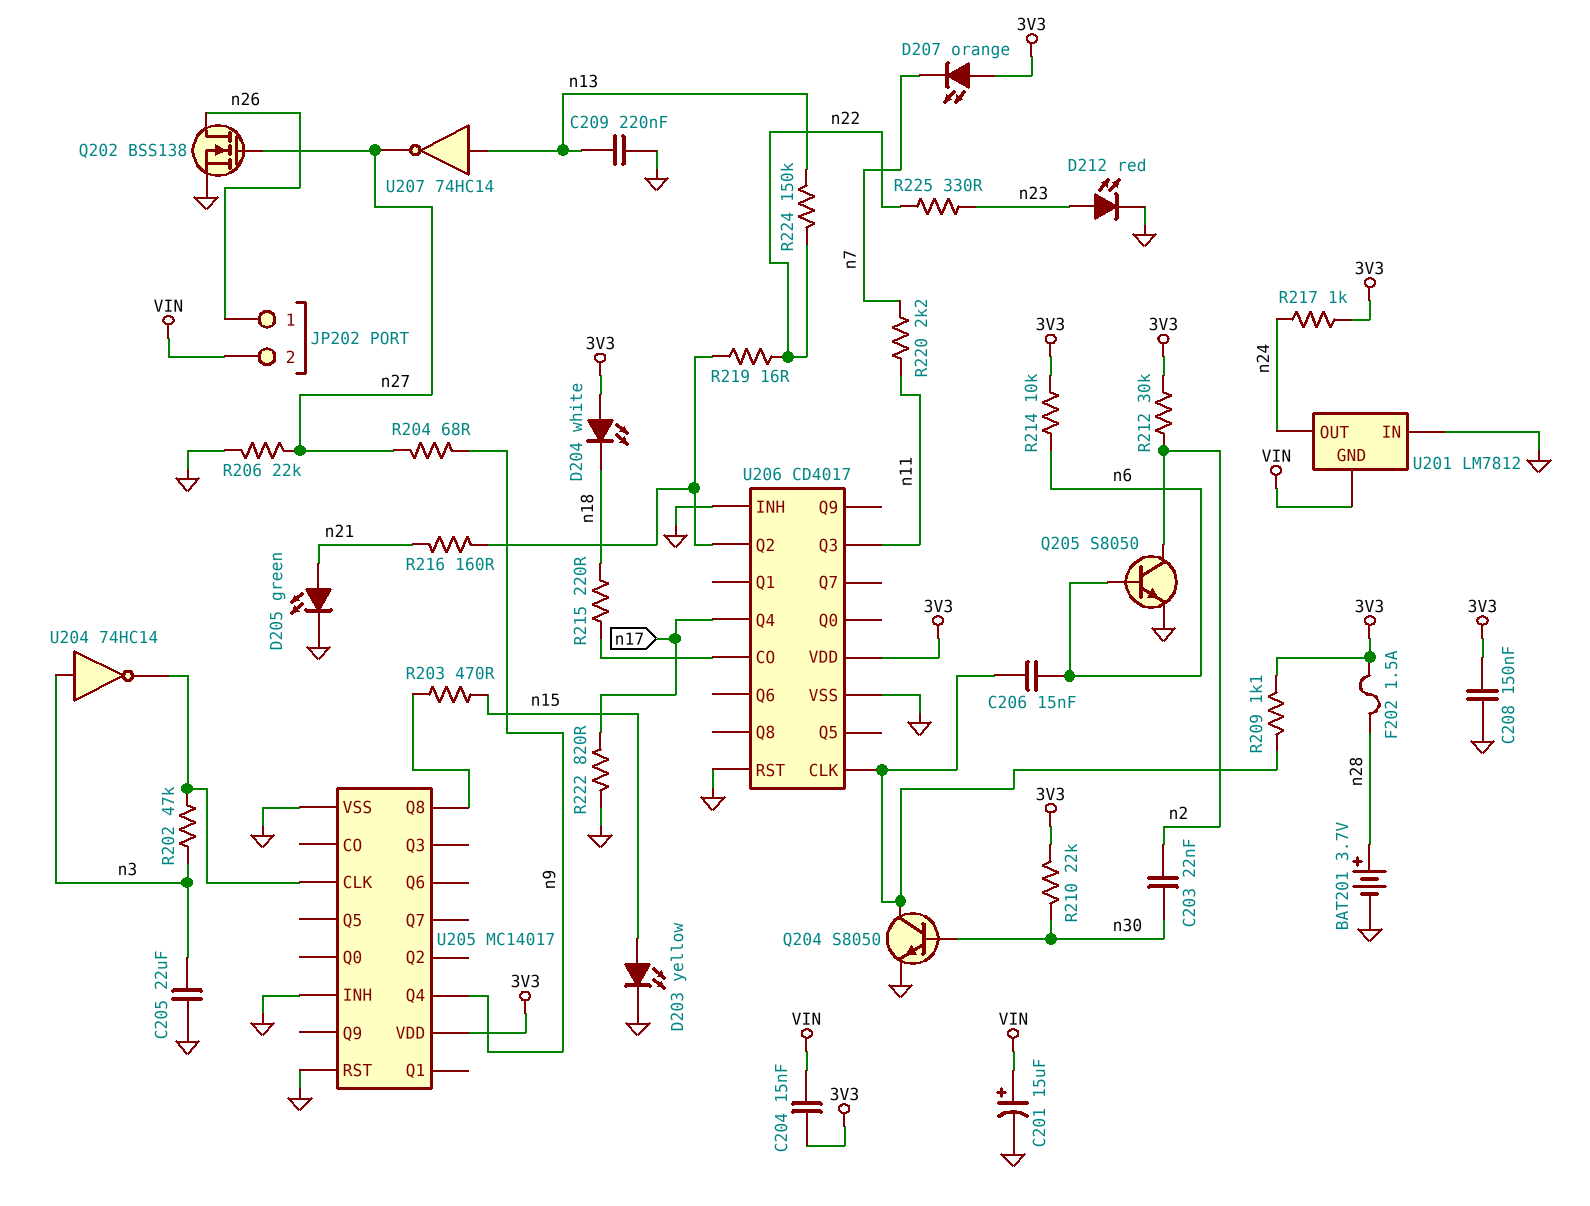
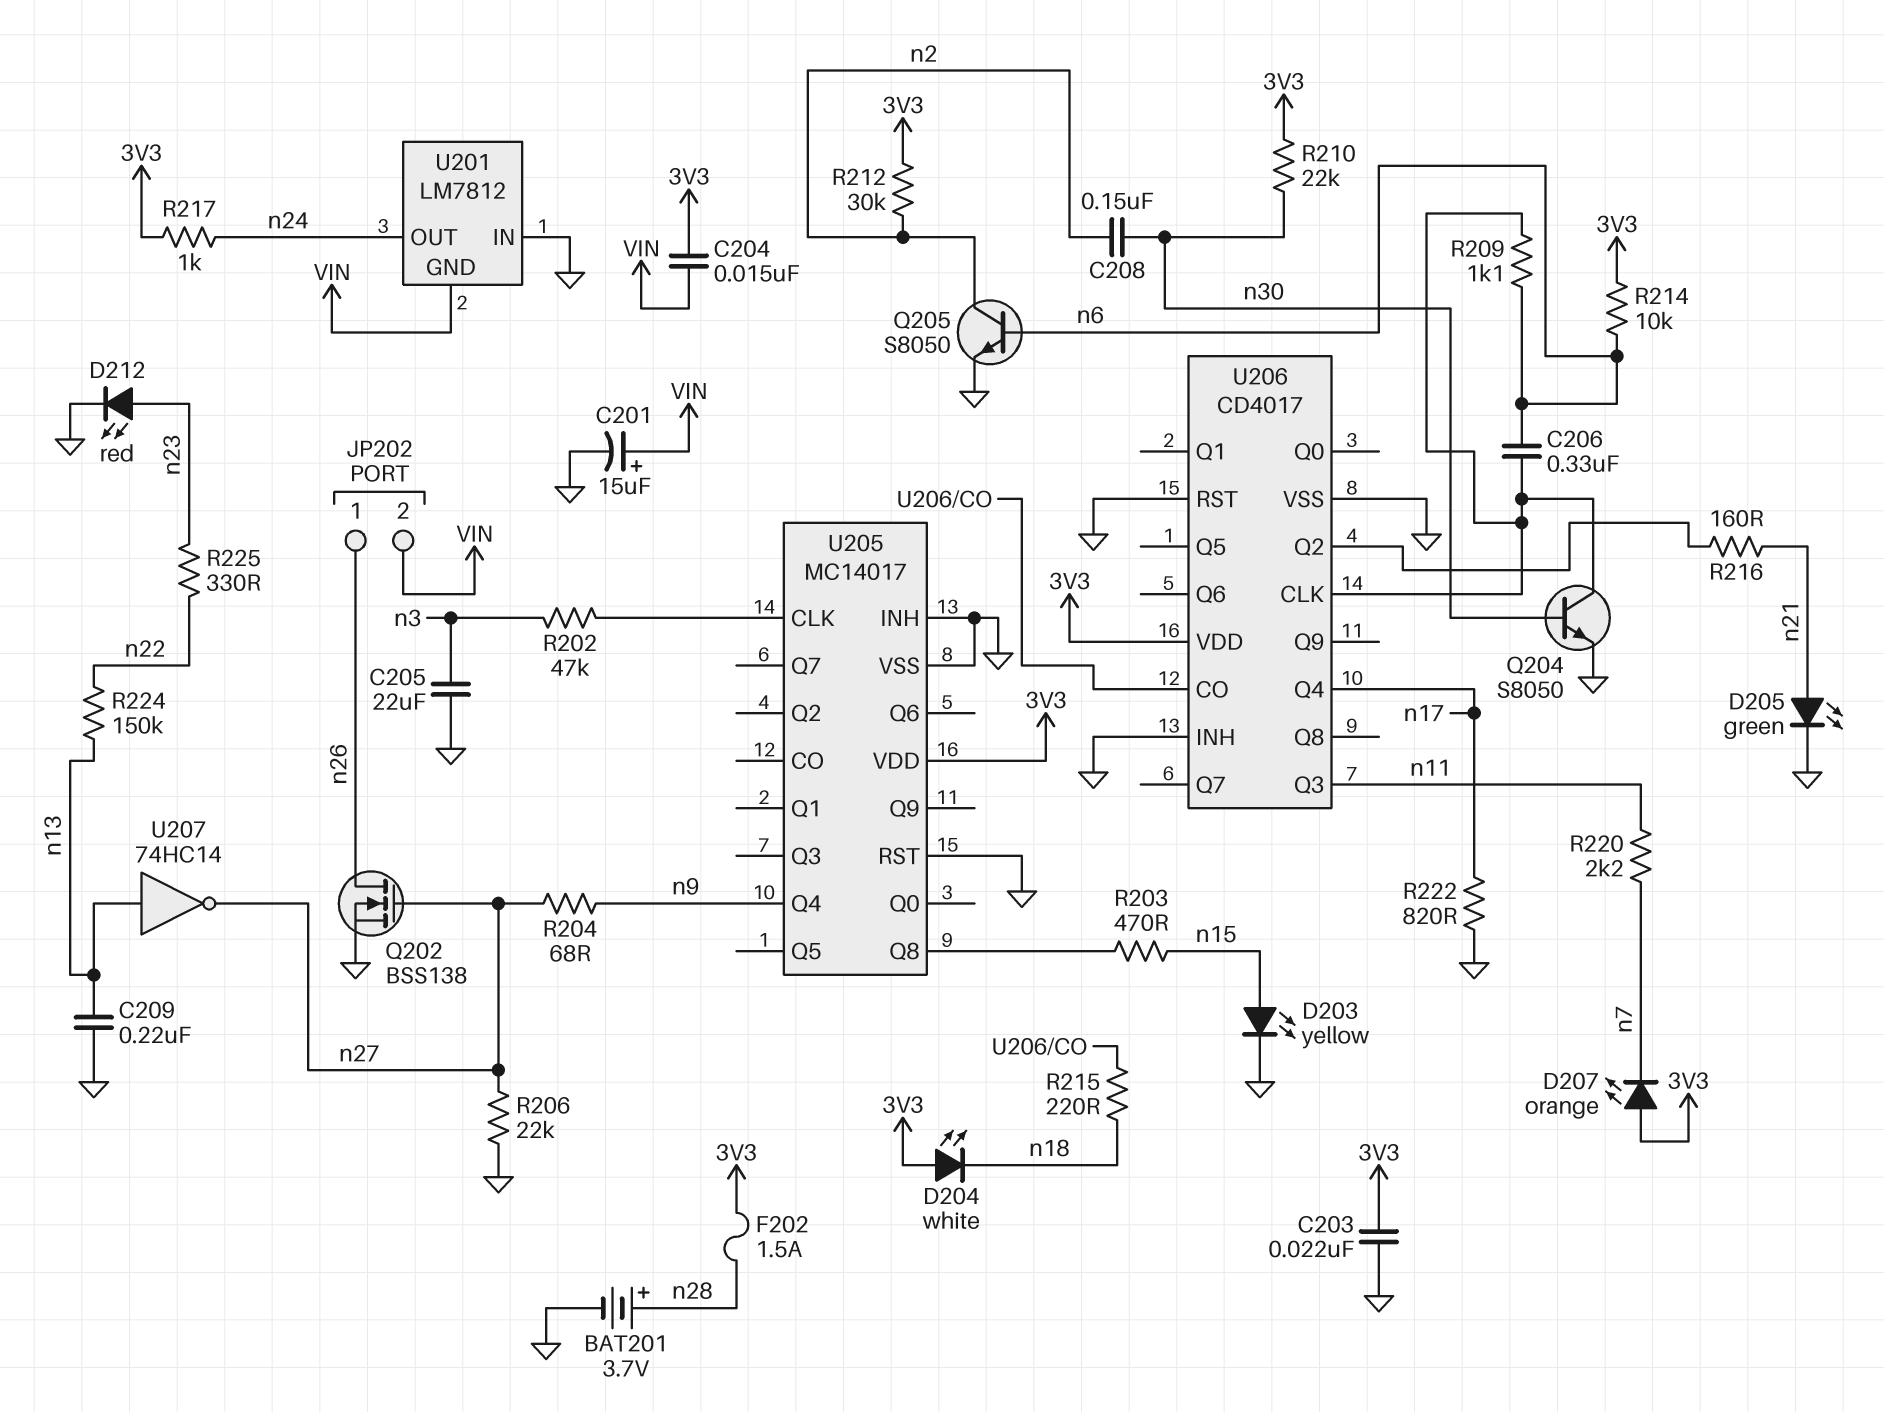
C203: 22nF (n2, n30) -> 22nF (3V3, GND)
C206: 15nF (U206/CLK, n6) -> 330nF (U206/CLK, n6)
C208: 150nF (3V3, GND) -> 150nF (n2, n30)
R209: 1.1k (3V3, U206/CLK) -> 1.1k (U206/CLK, n6)
R219: 16 (U206/Q2, n22) -> none
U204: NOT 74HC14 (in n3, out U205/CLK) -> none

